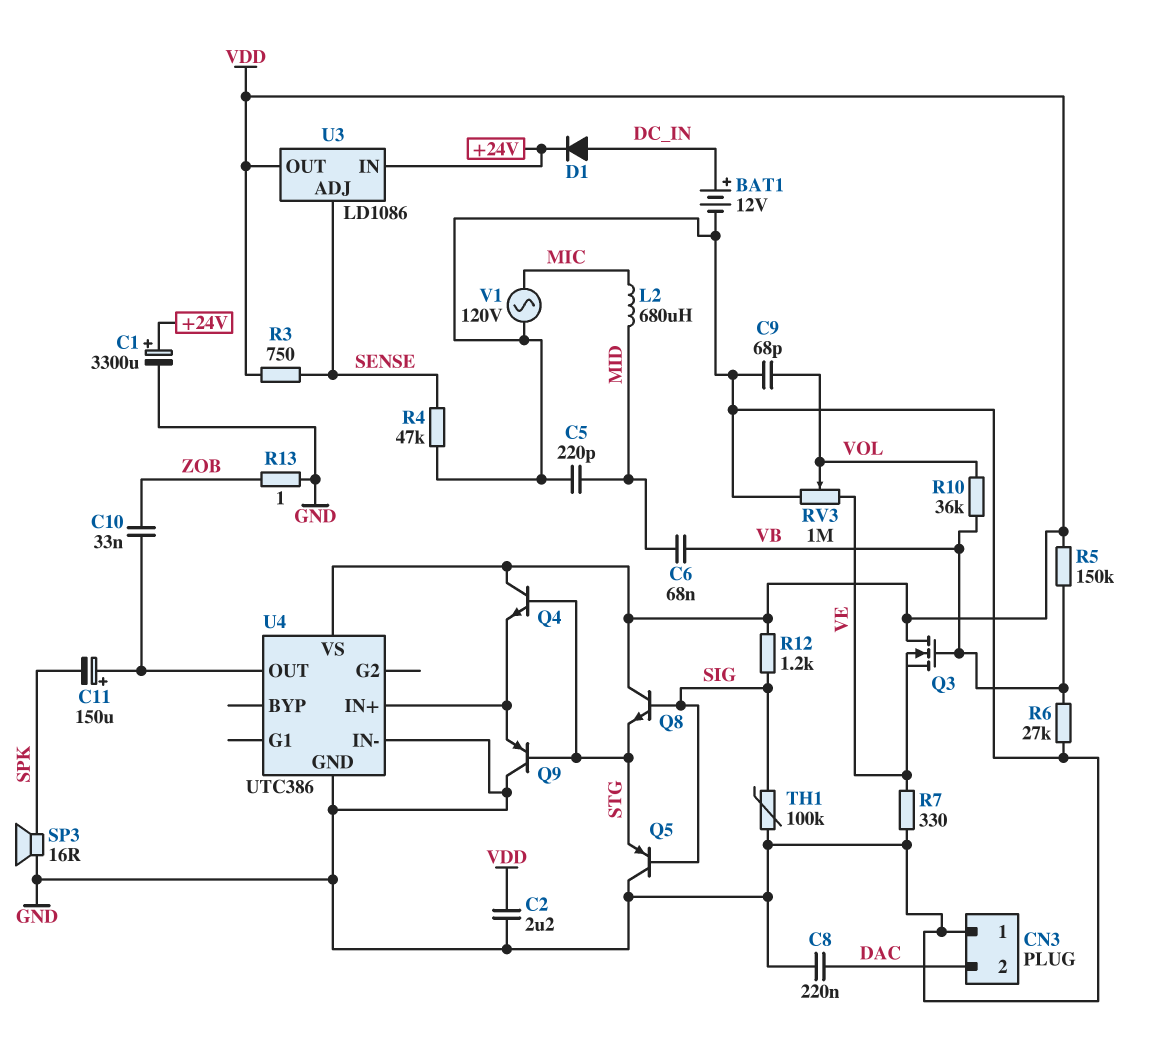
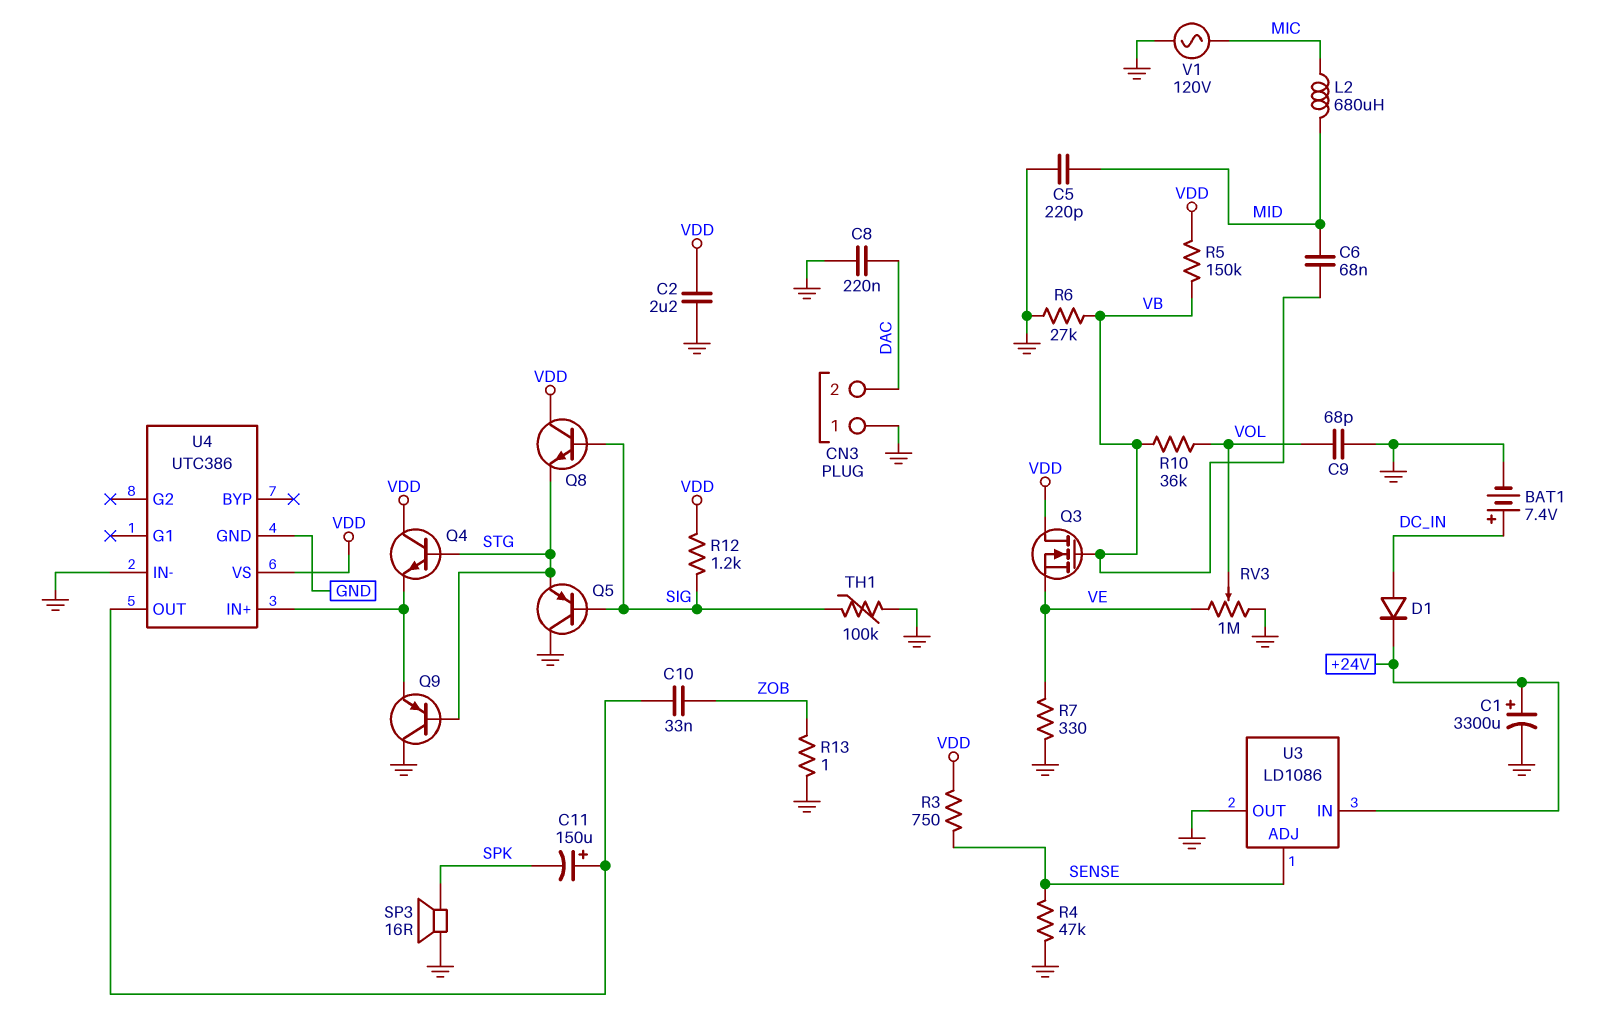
BAT1: 12V (plus DC_IN, minus GND) -> 7.4V (plus DC_IN, minus GND)
U3 pin OUT: VDD -> GND

